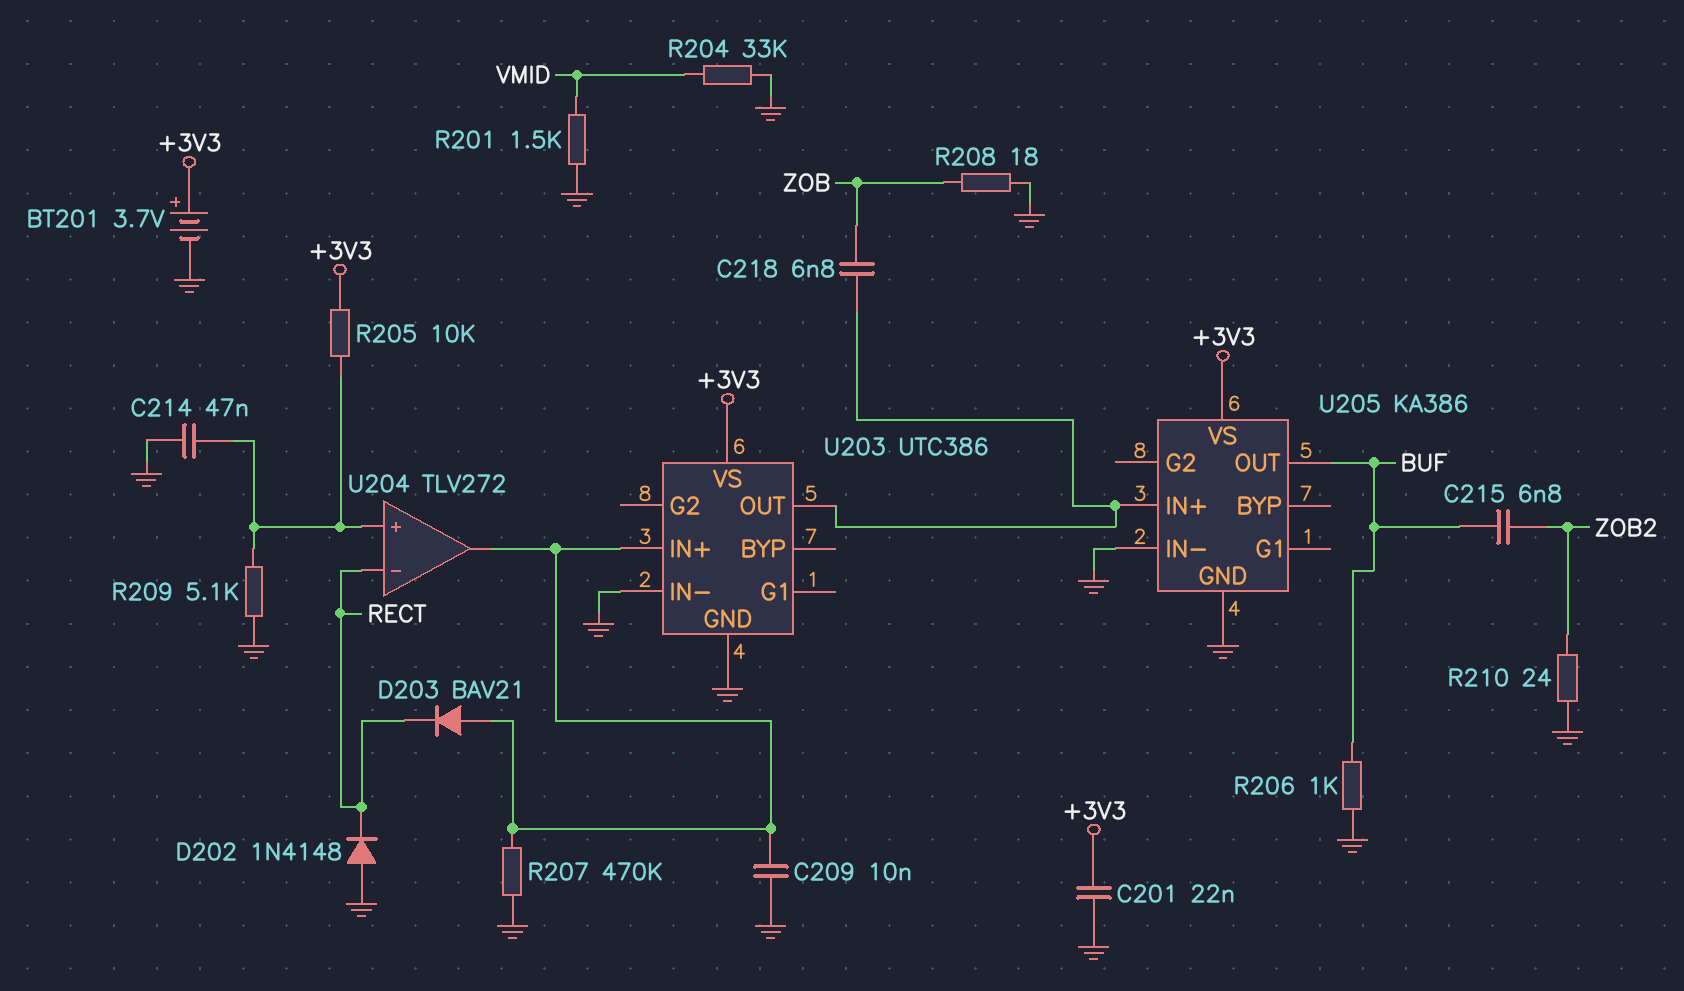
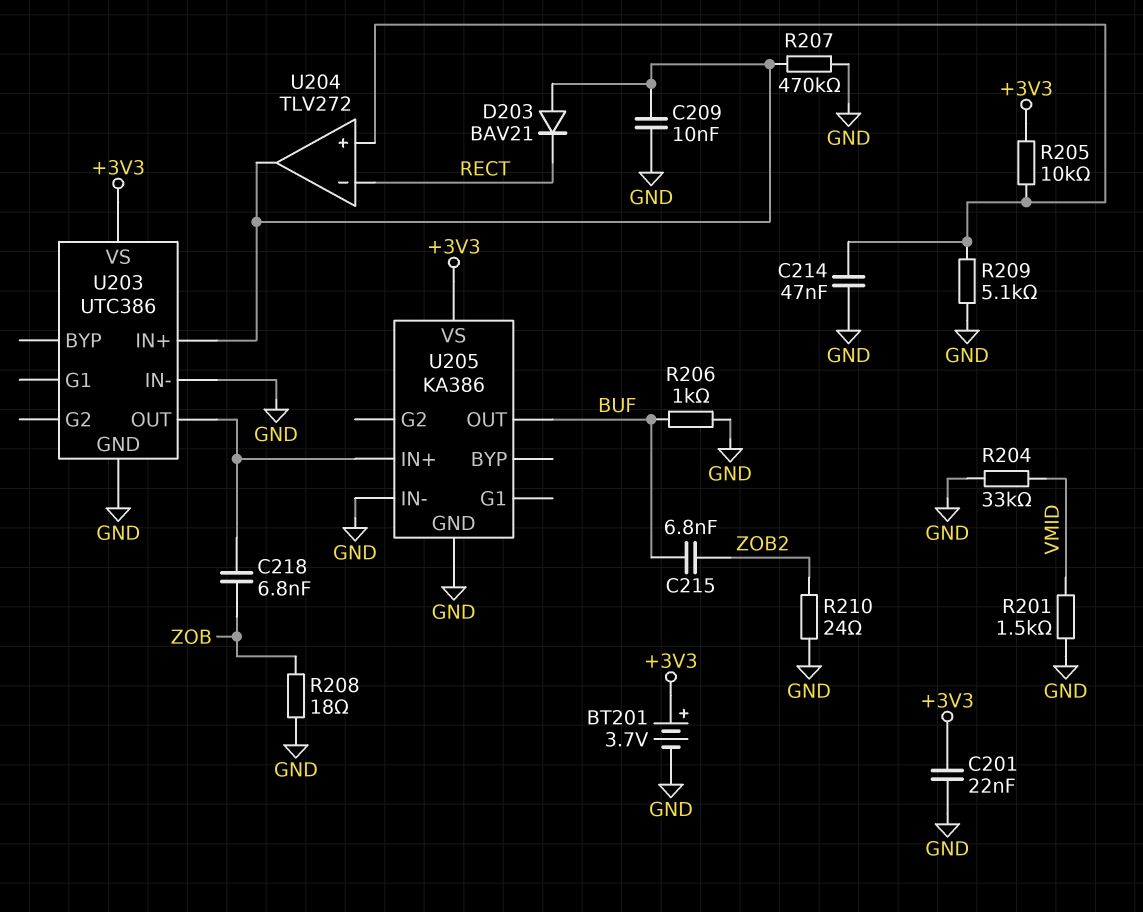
D202: diode 1N4148 (A GND, K RECT) -> none

